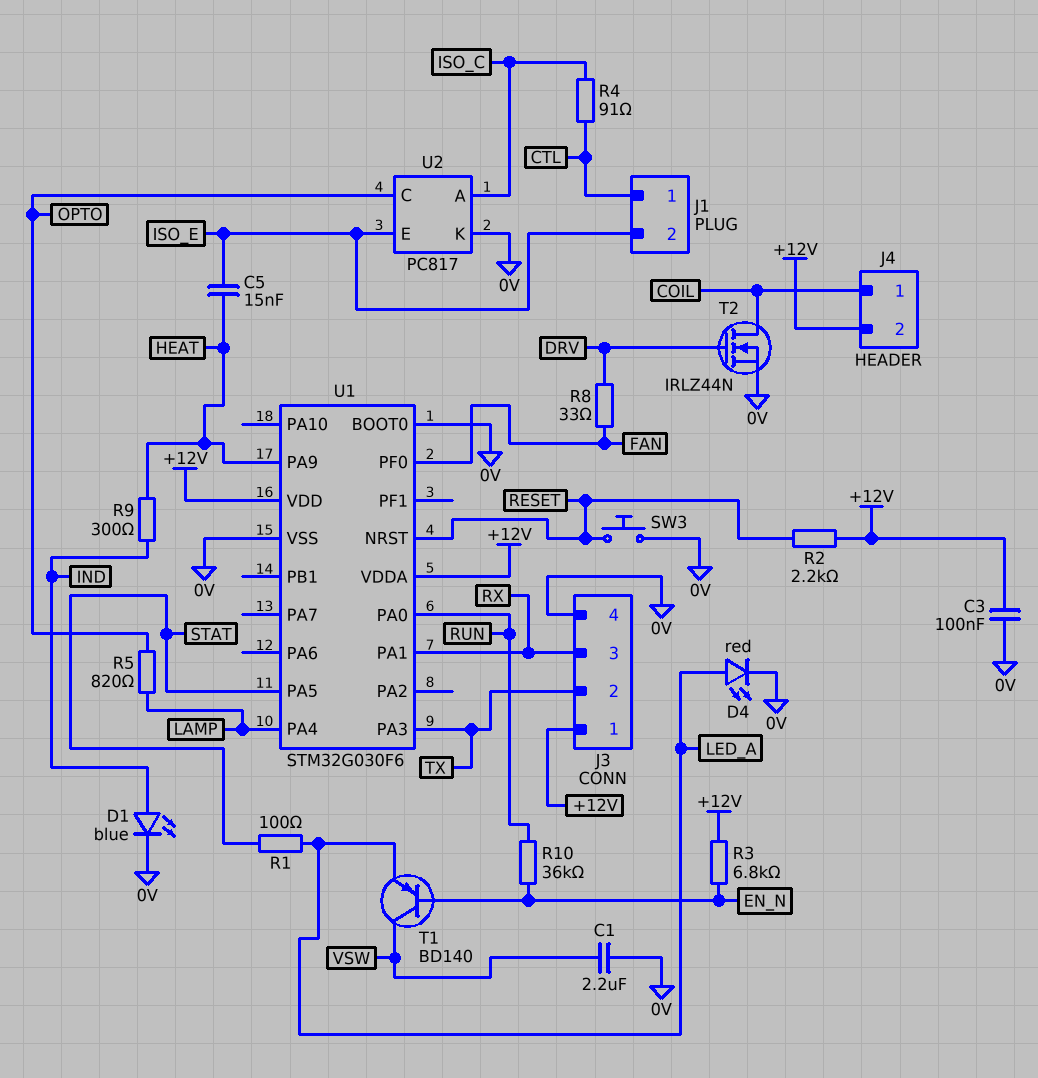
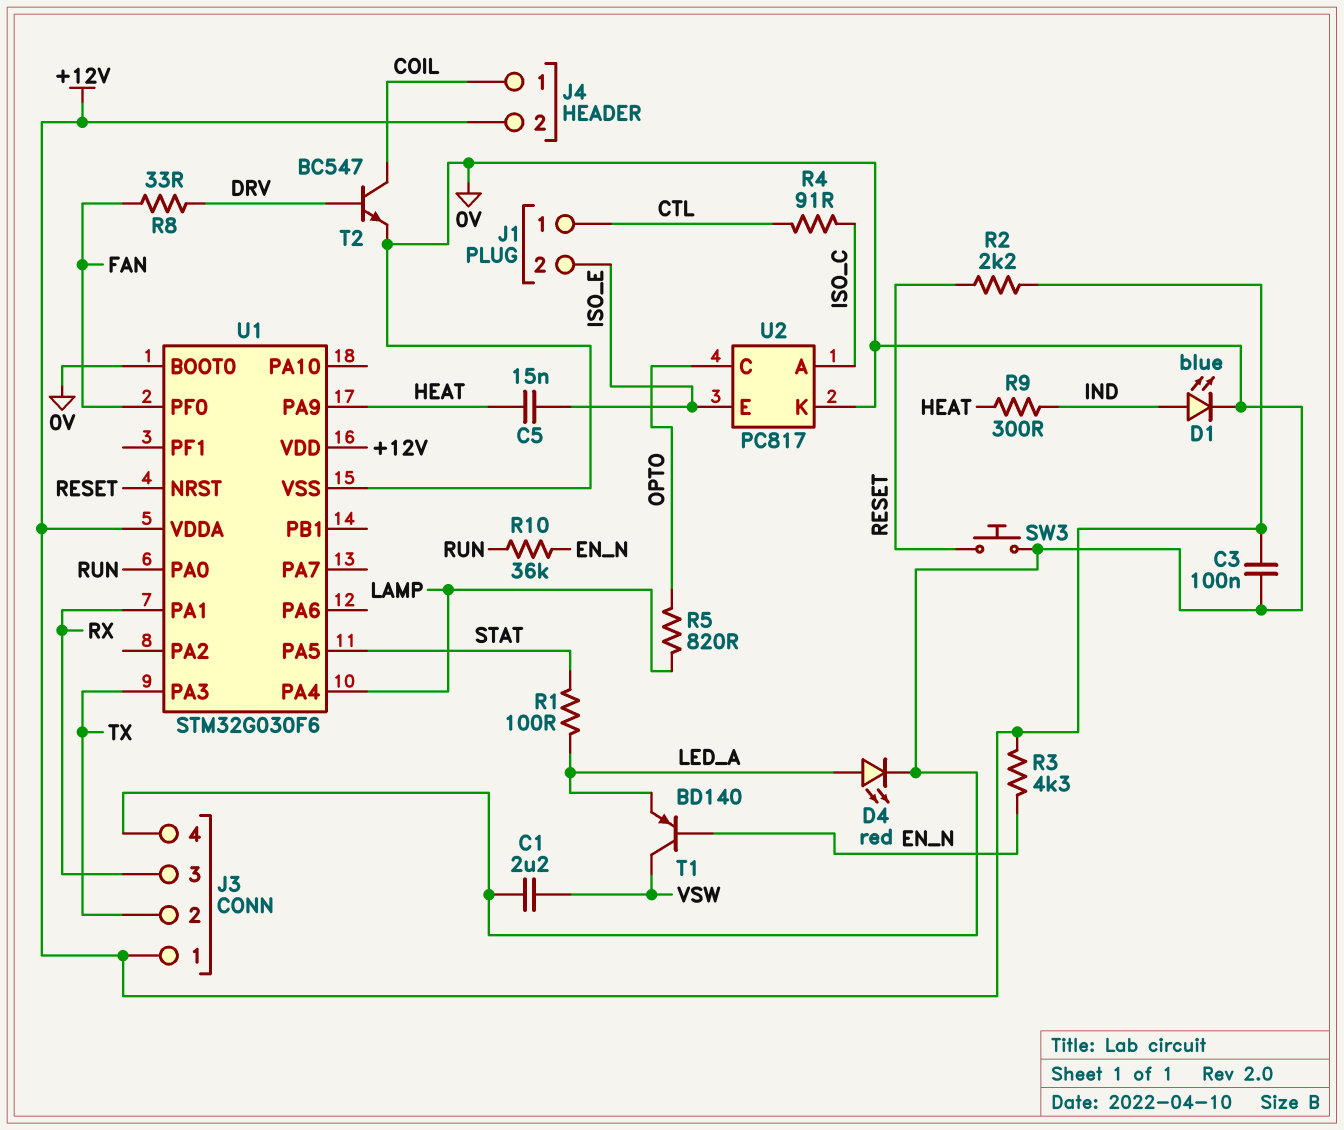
R3: 6.8k (+12V, EN_N) -> 4.3k (+12V, EN_N)
T2: NMOS IRLZ44N (G DRV, D COIL, S 0V) -> NPN BC547 (B DRV, C COIL, E 0V)

